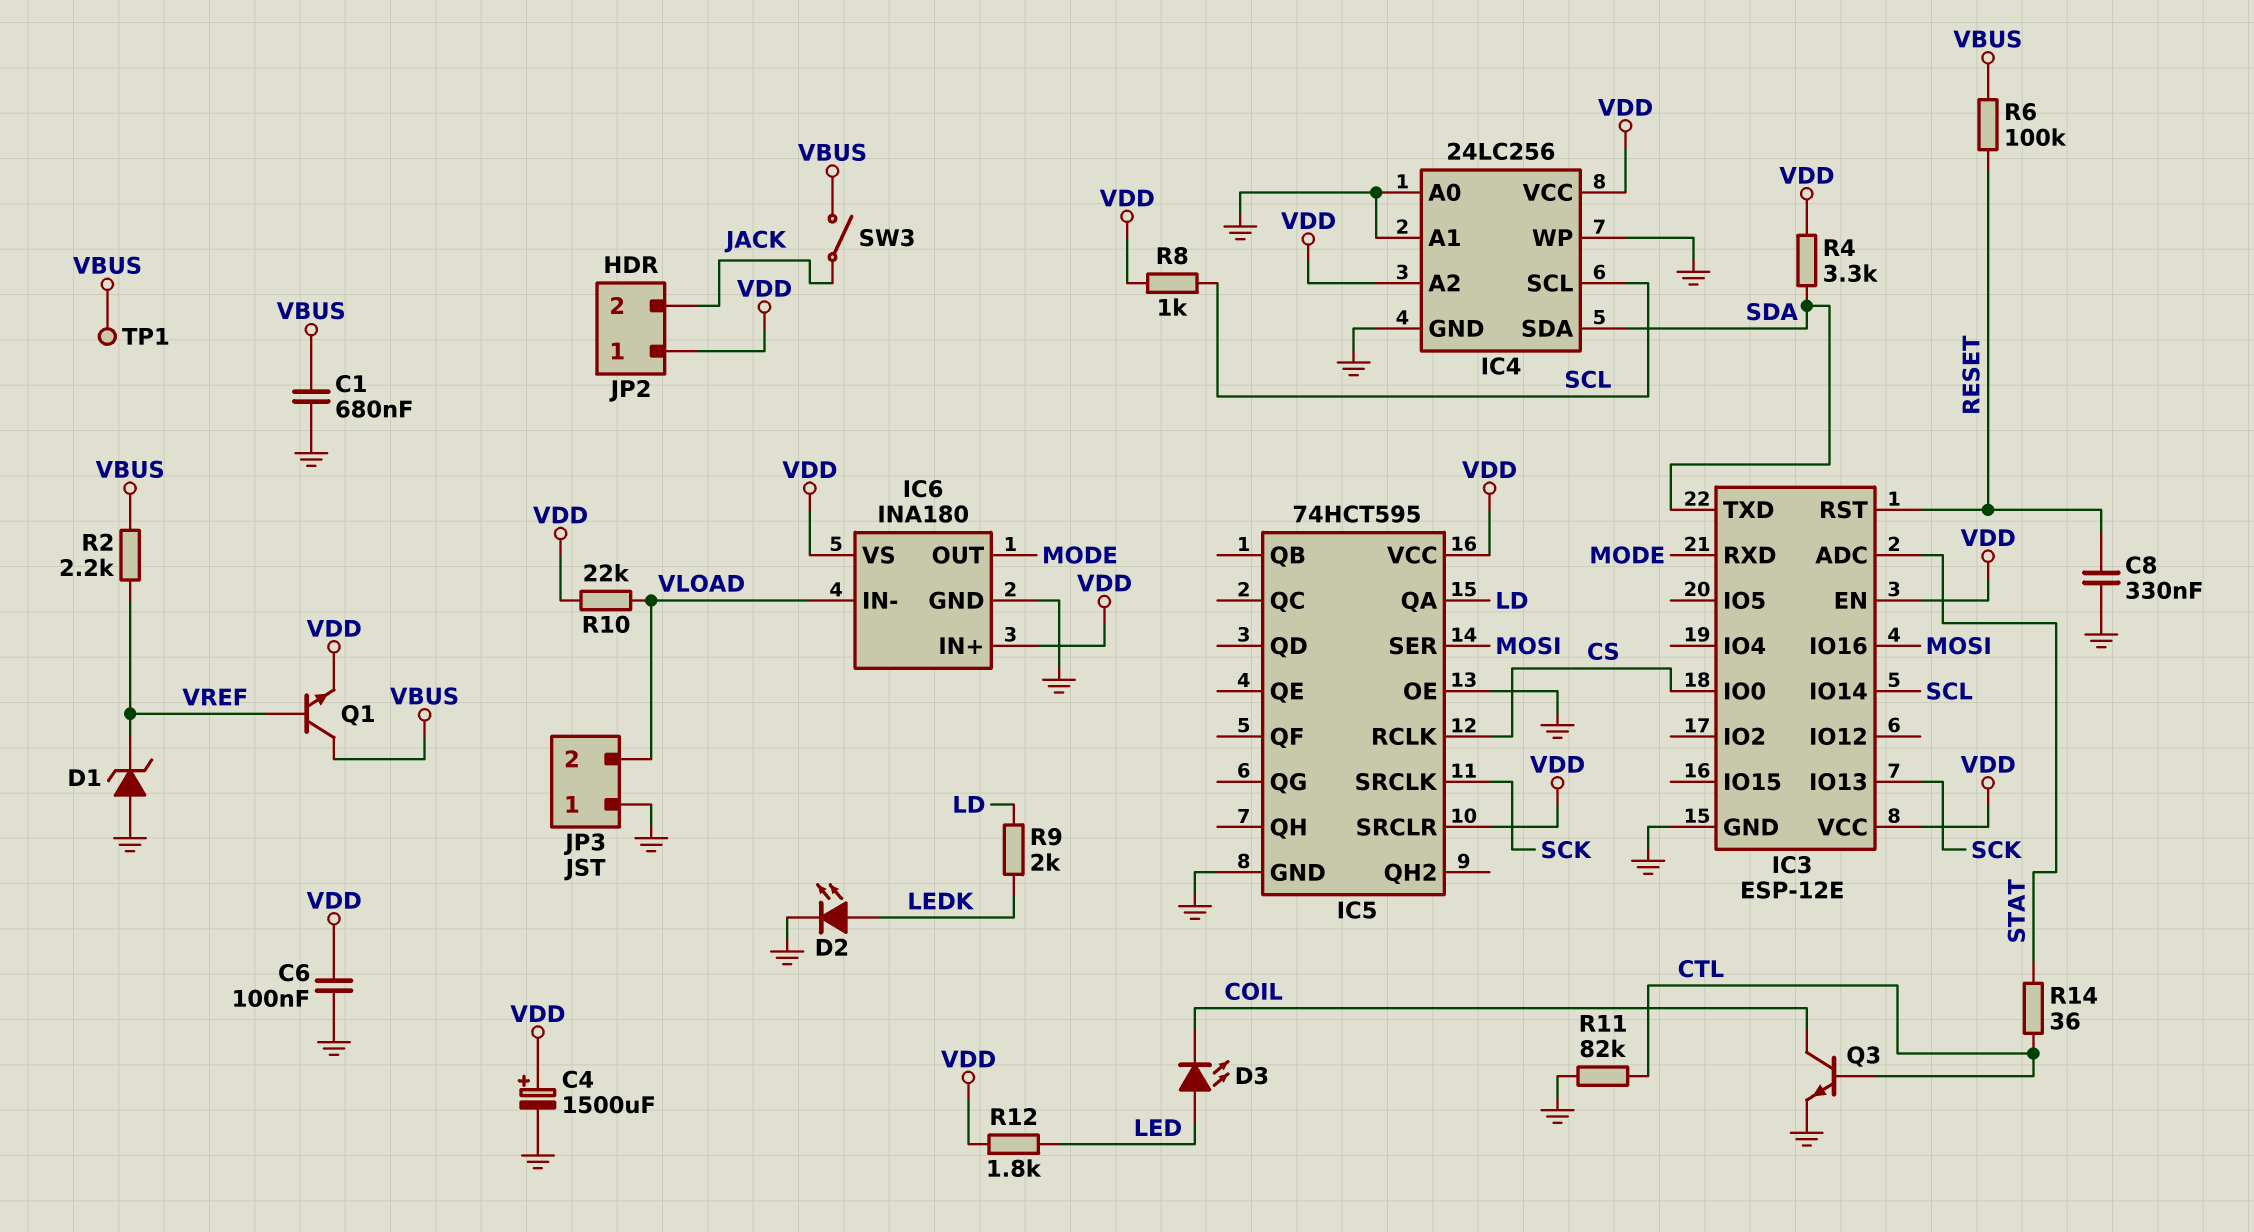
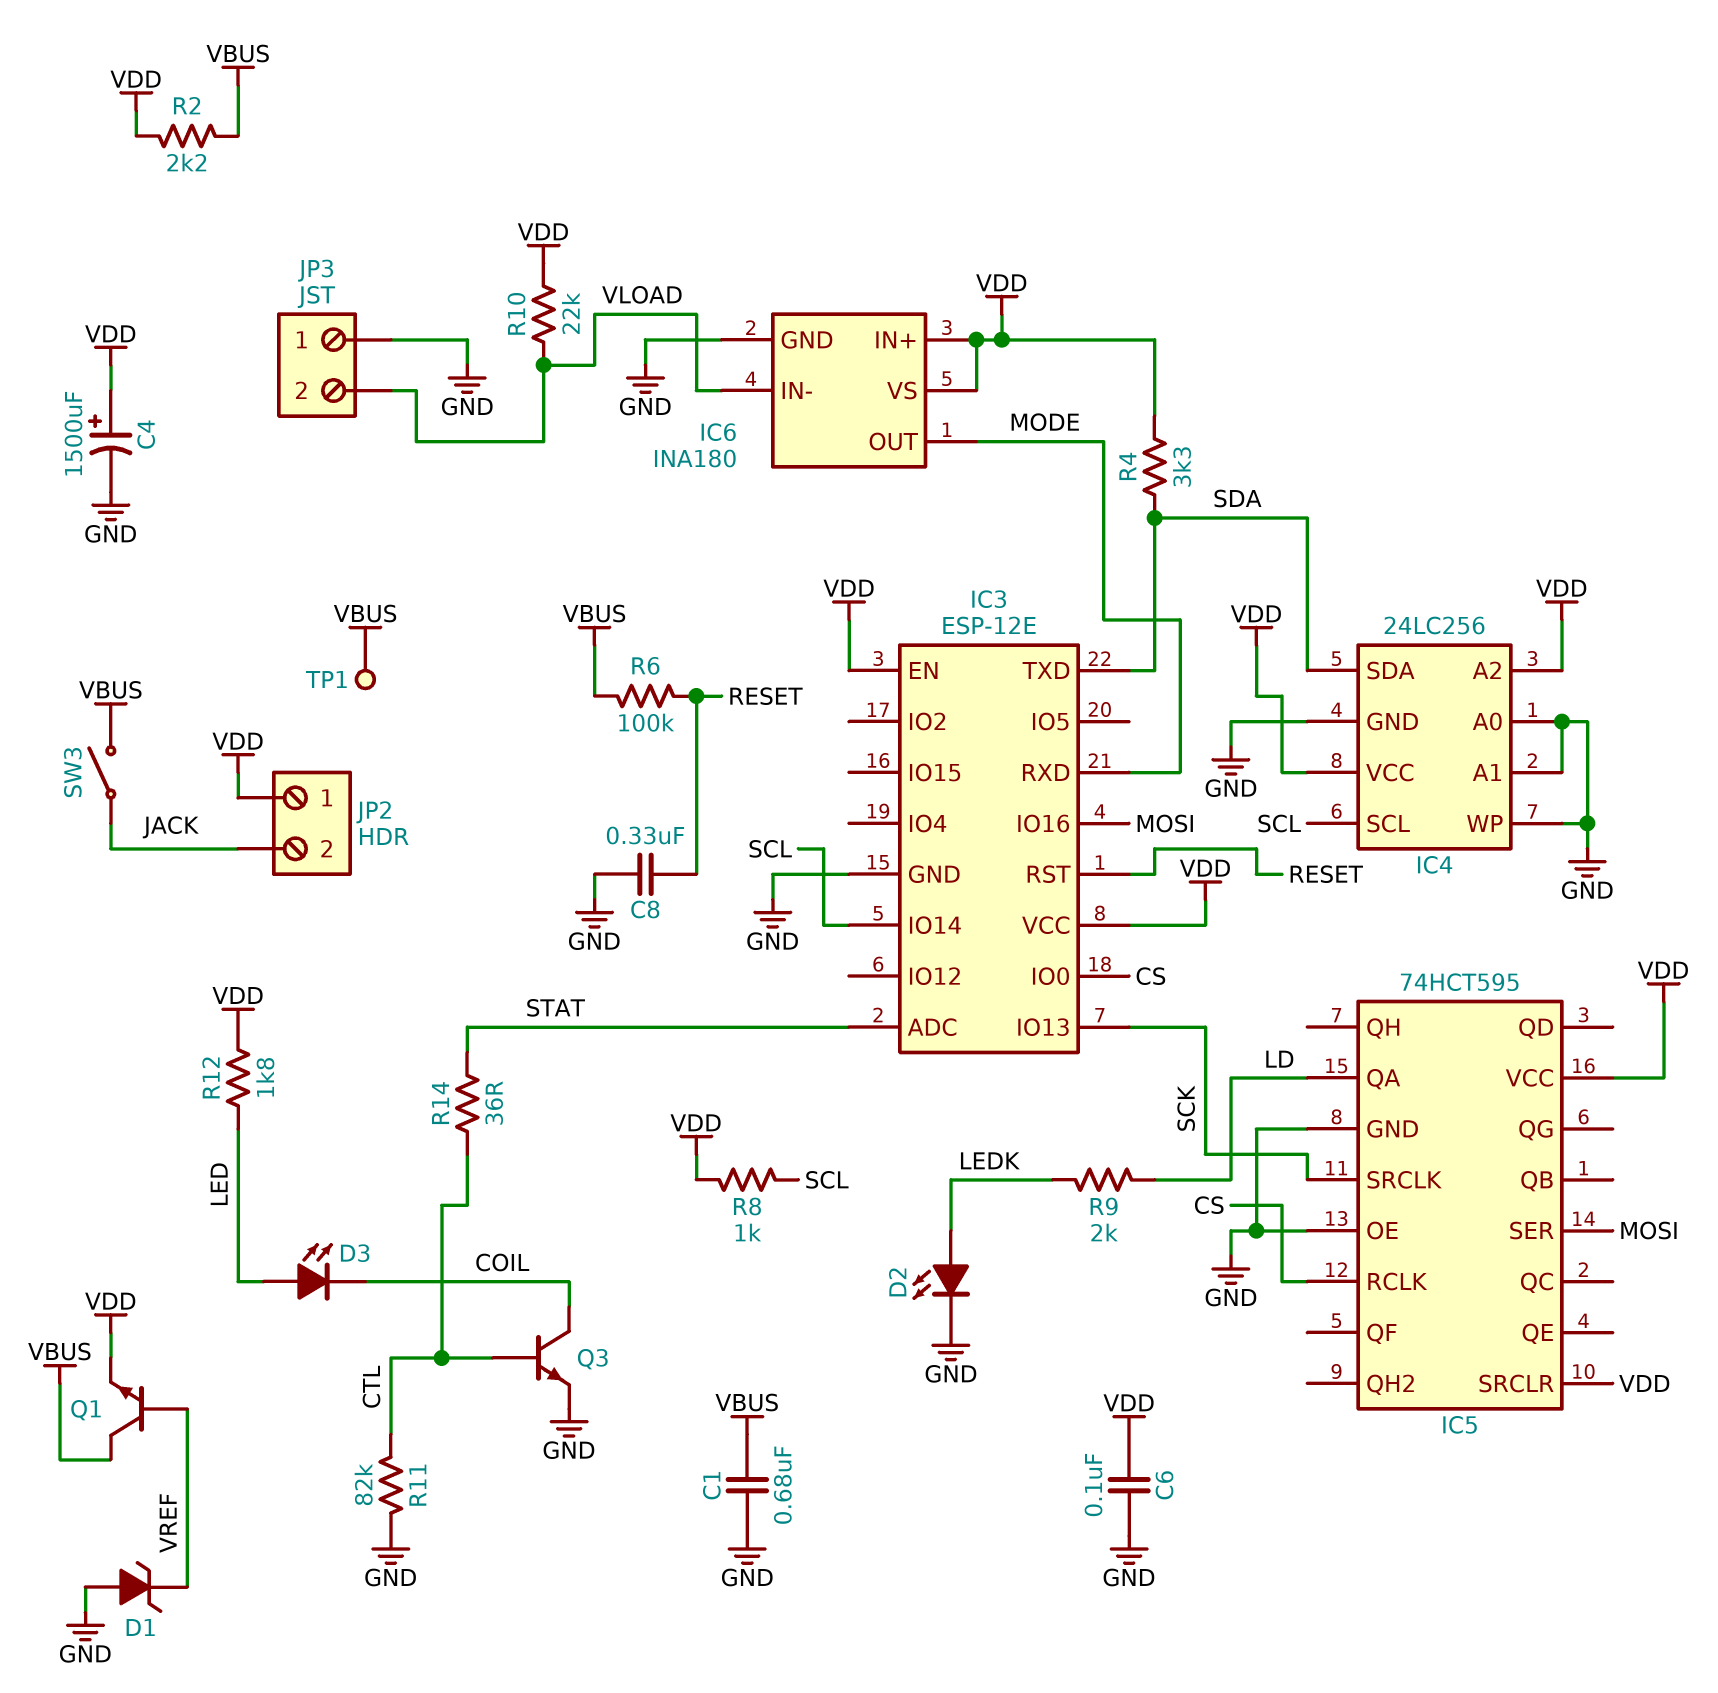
R2: 2.2k (VBUS, VREF) -> 2.2k (VBUS, VDD)

